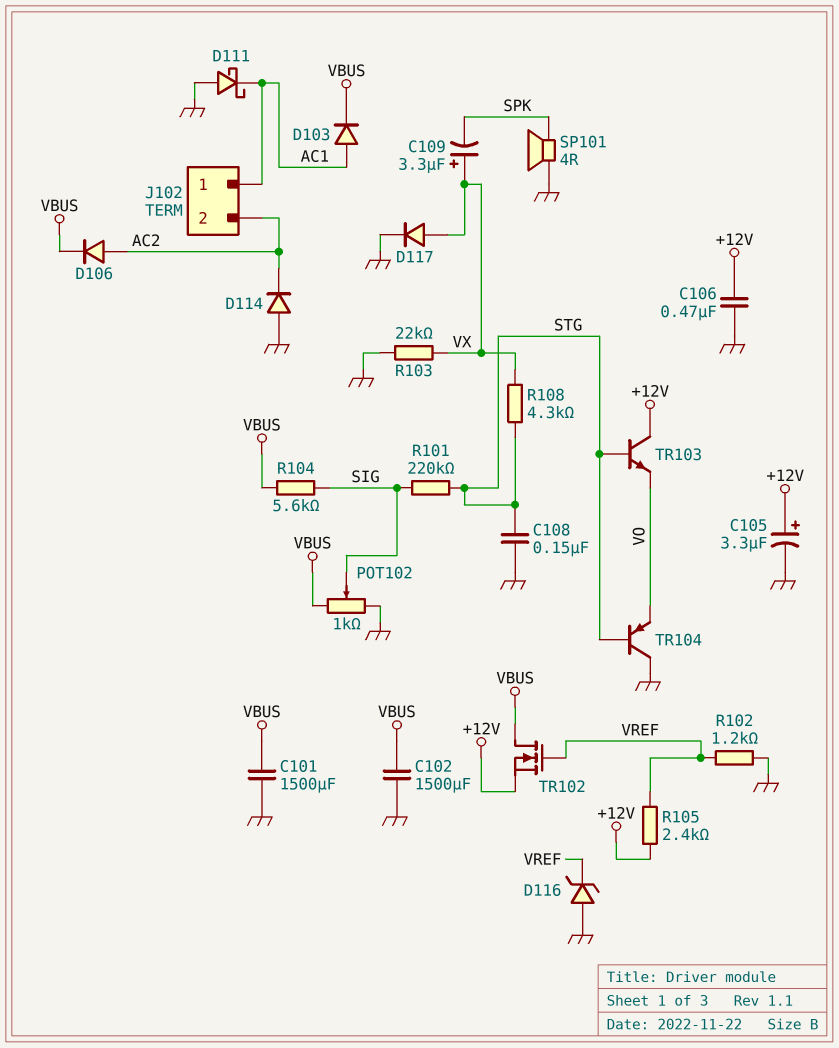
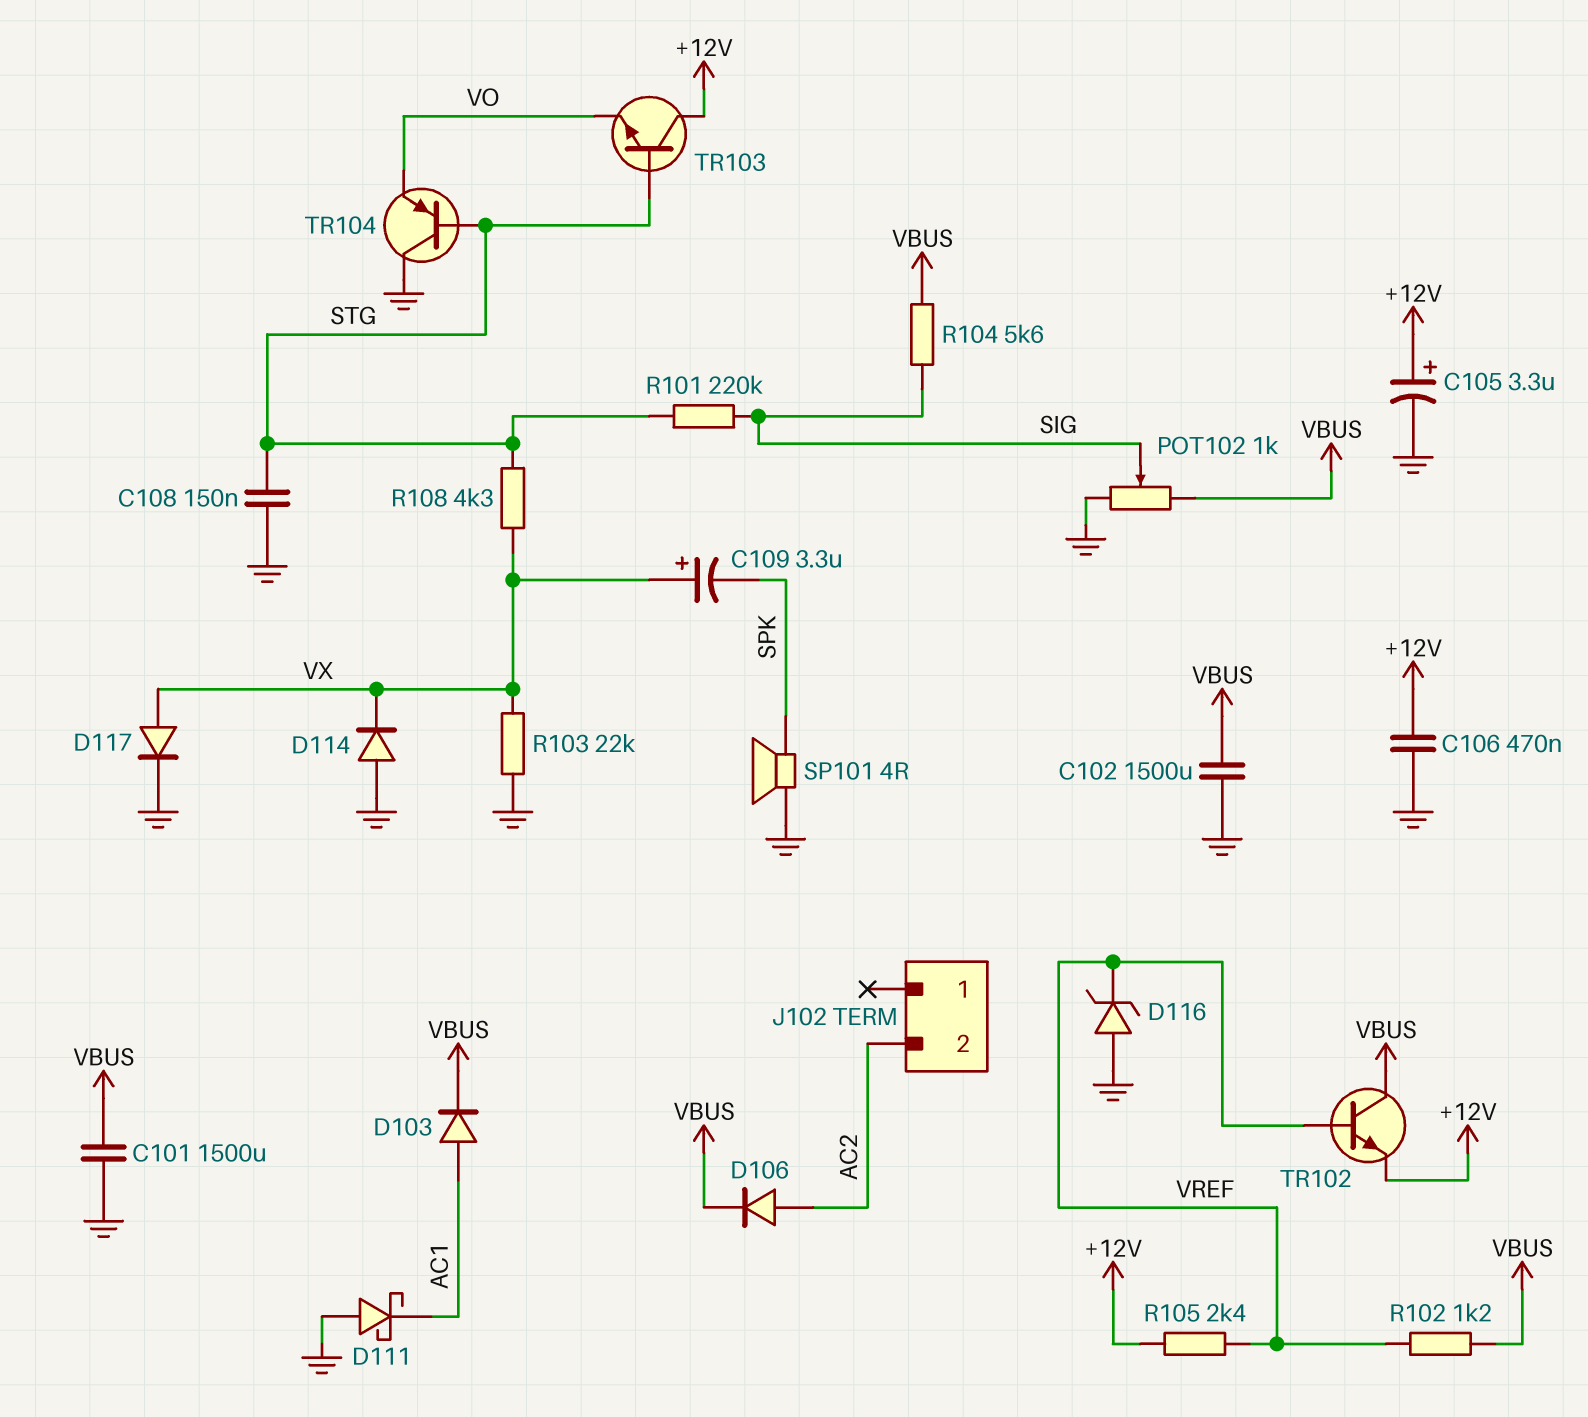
D114: diode (A GND, K AC2) -> diode (A GND, K VX)
J102 pin 1: AC1 -> none
R102: 1.2k (GND, VREF) -> 1.2k (VBUS, VREF)
TR102: NMOS (G VREF, D VBUS, S +12V) -> NPN (B VREF, C VBUS, E +12V)

